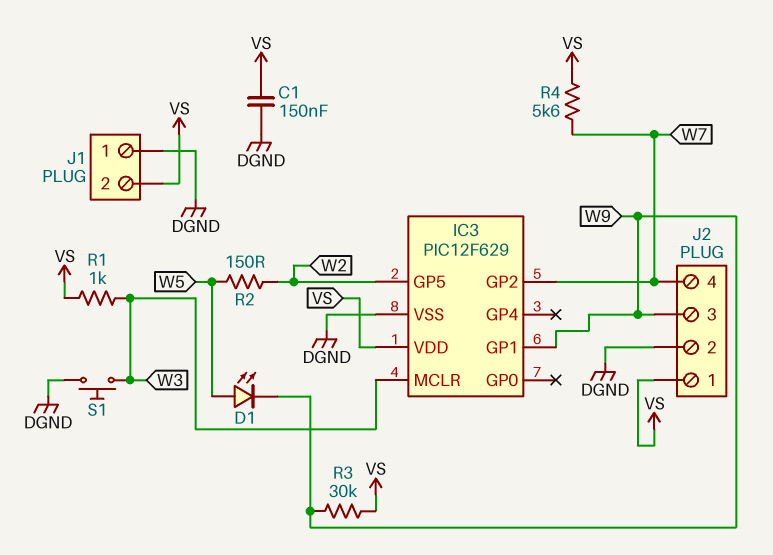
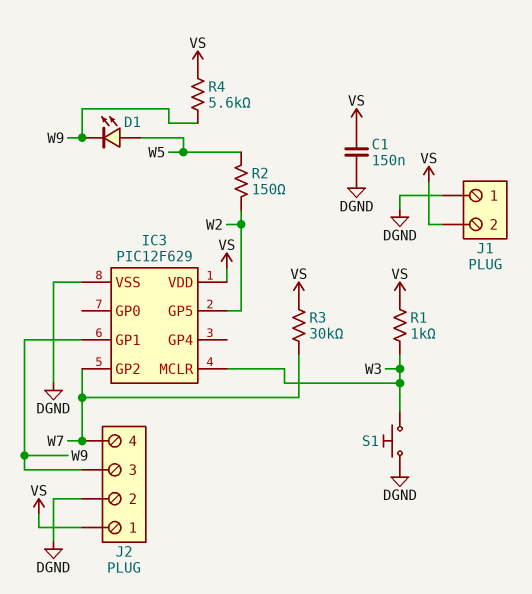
R3: 30k (VS, W9) -> 30k (VS, W7)
R4: 5.6k (VS, W7) -> 5.6k (VS, W9)

